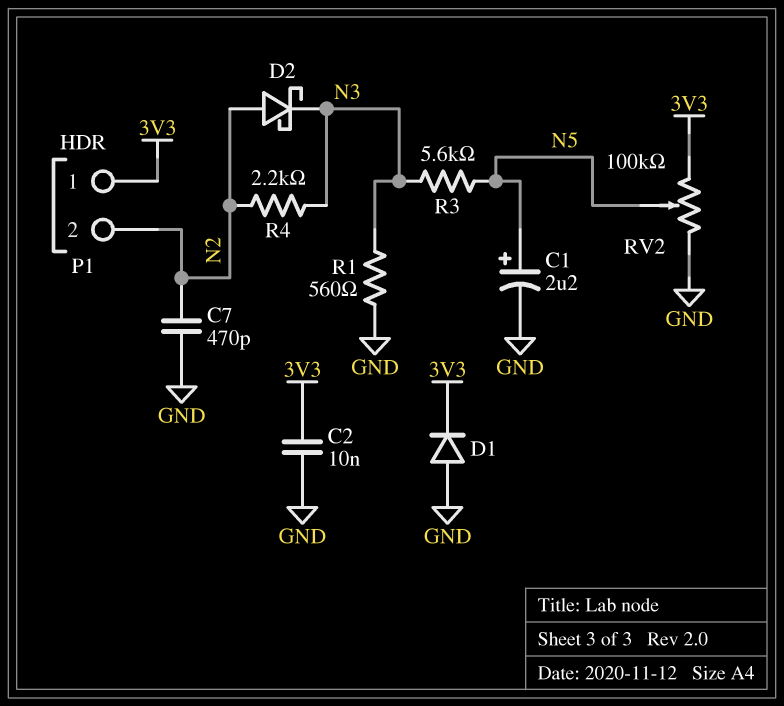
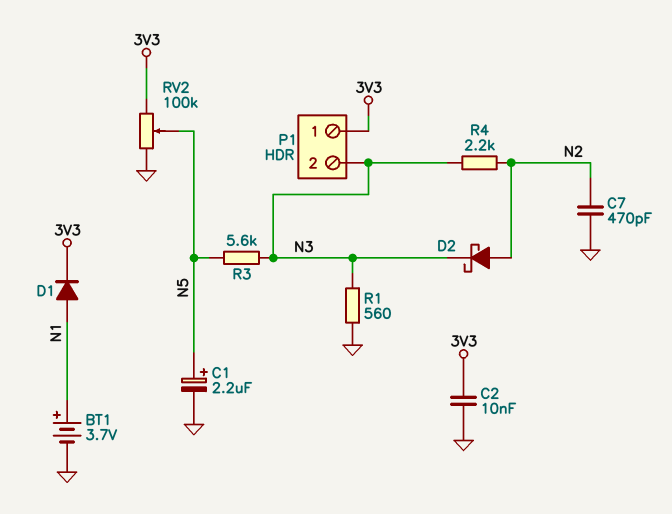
BT1: none -> 3.7V (plus N1, minus GND)
D1: diode (A GND, K 3V3) -> diode (A N1, K 3V3)
P1 pin 2: N2 -> N3

